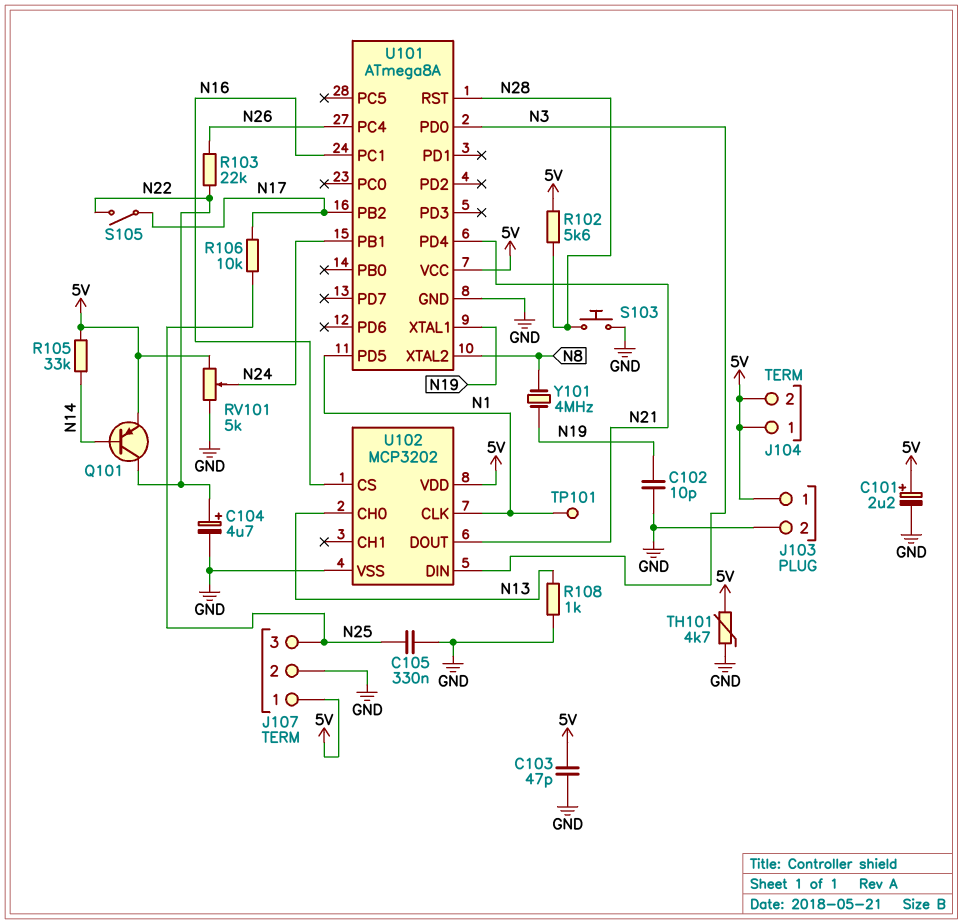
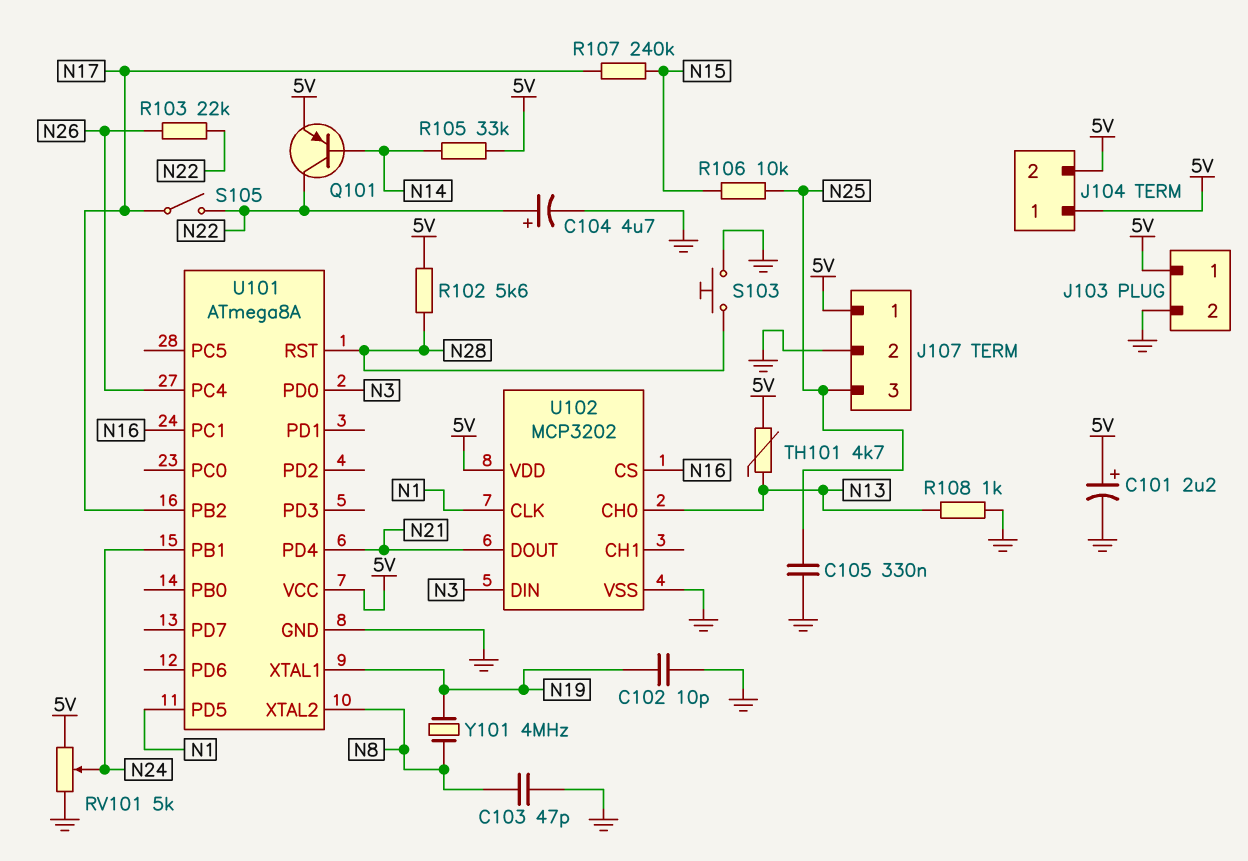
C103: 47pF (5V, GND) -> 47pF (GND, N8)
R106: 10k (N17, N25) -> 10k (N15, N25)
R107: none -> 240k (N15, N17)
TH101: 4.7k (5V, GND) -> 4.7k (5V, N13)
TP101: test point (N1) -> none

